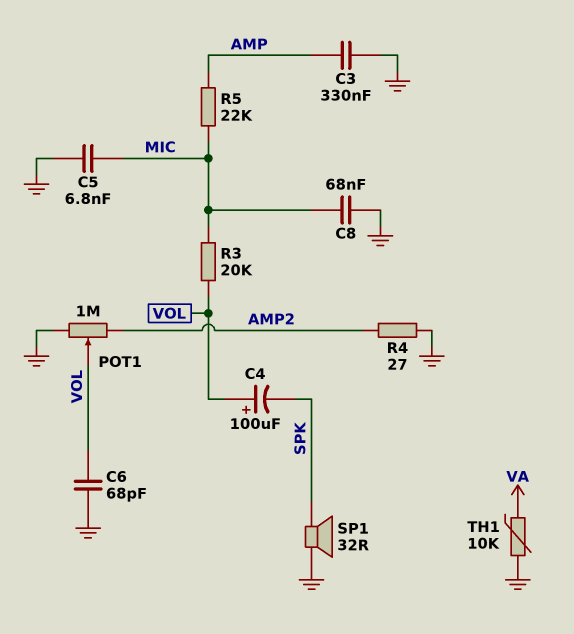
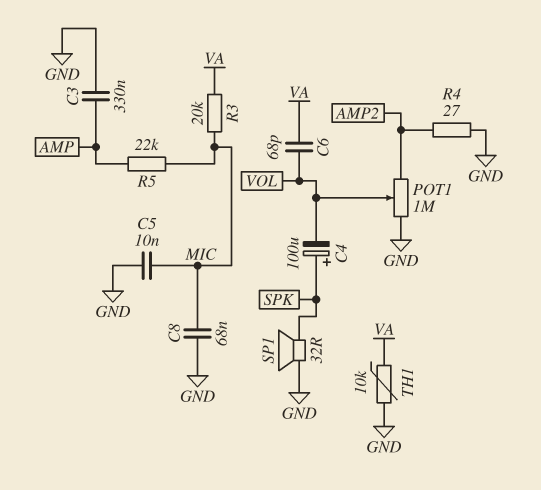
C4: 100uF (plus VOL, minus SPK) -> 100uF (plus SPK, minus VOL)
C5: 6.8nF (GND, MIC) -> 10nF (GND, MIC)
C6: 68pF (GND, VOL) -> 68pF (VA, VOL)
R3: 20k (MIC, VOL) -> 20k (MIC, VA)

